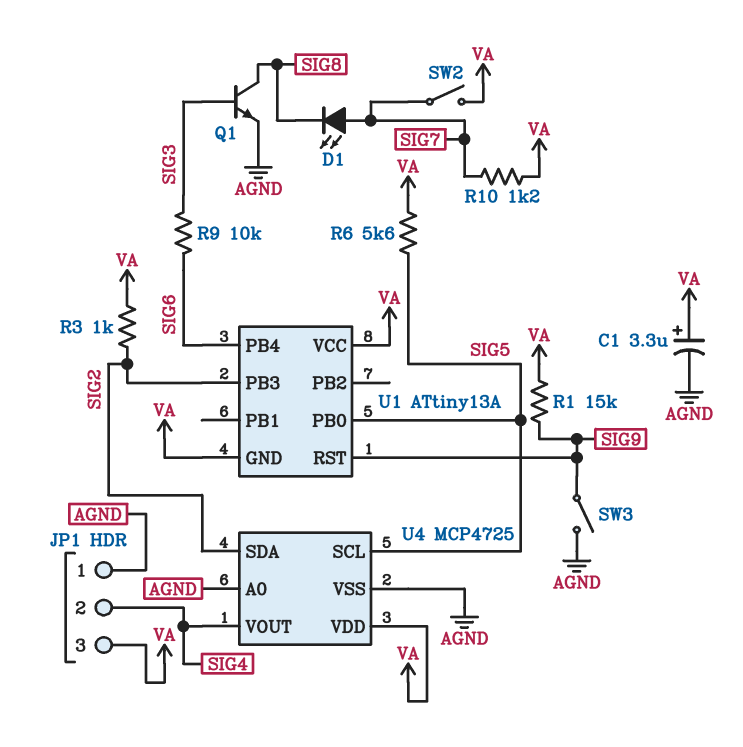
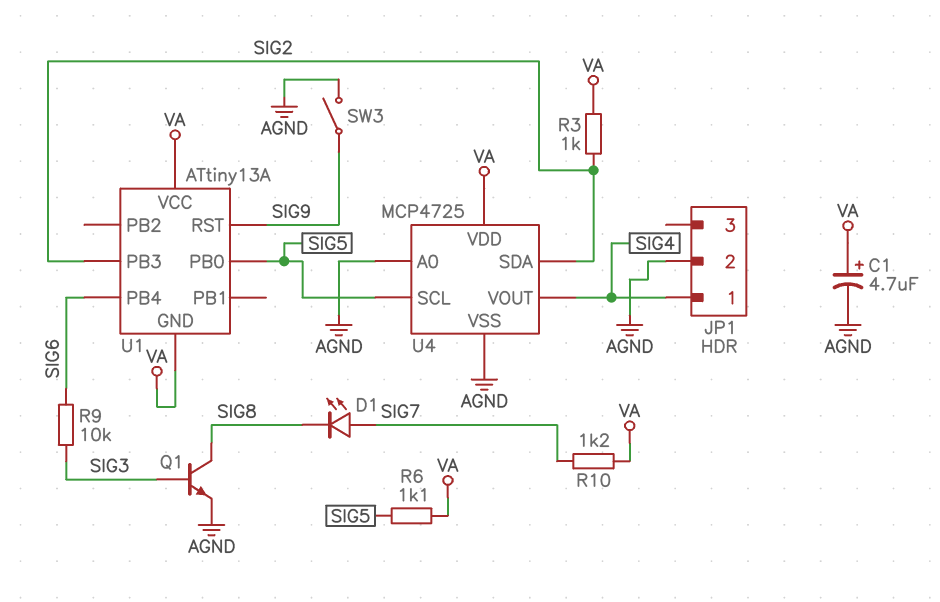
C1: 3.3uF (plus VA, minus AGND) -> 4.7uF (plus VA, minus AGND)
JP1 pin 1: AGND -> SIG4
JP1 pin 2: SIG4 -> AGND
JP1 pin 3: VA -> none
R1: 15k (SIG9, VA) -> none
R6: 5.6k (SIG5, VA) -> 1.1k (SIG5, VA)
SW2: switch (SIG7, VA) -> none

